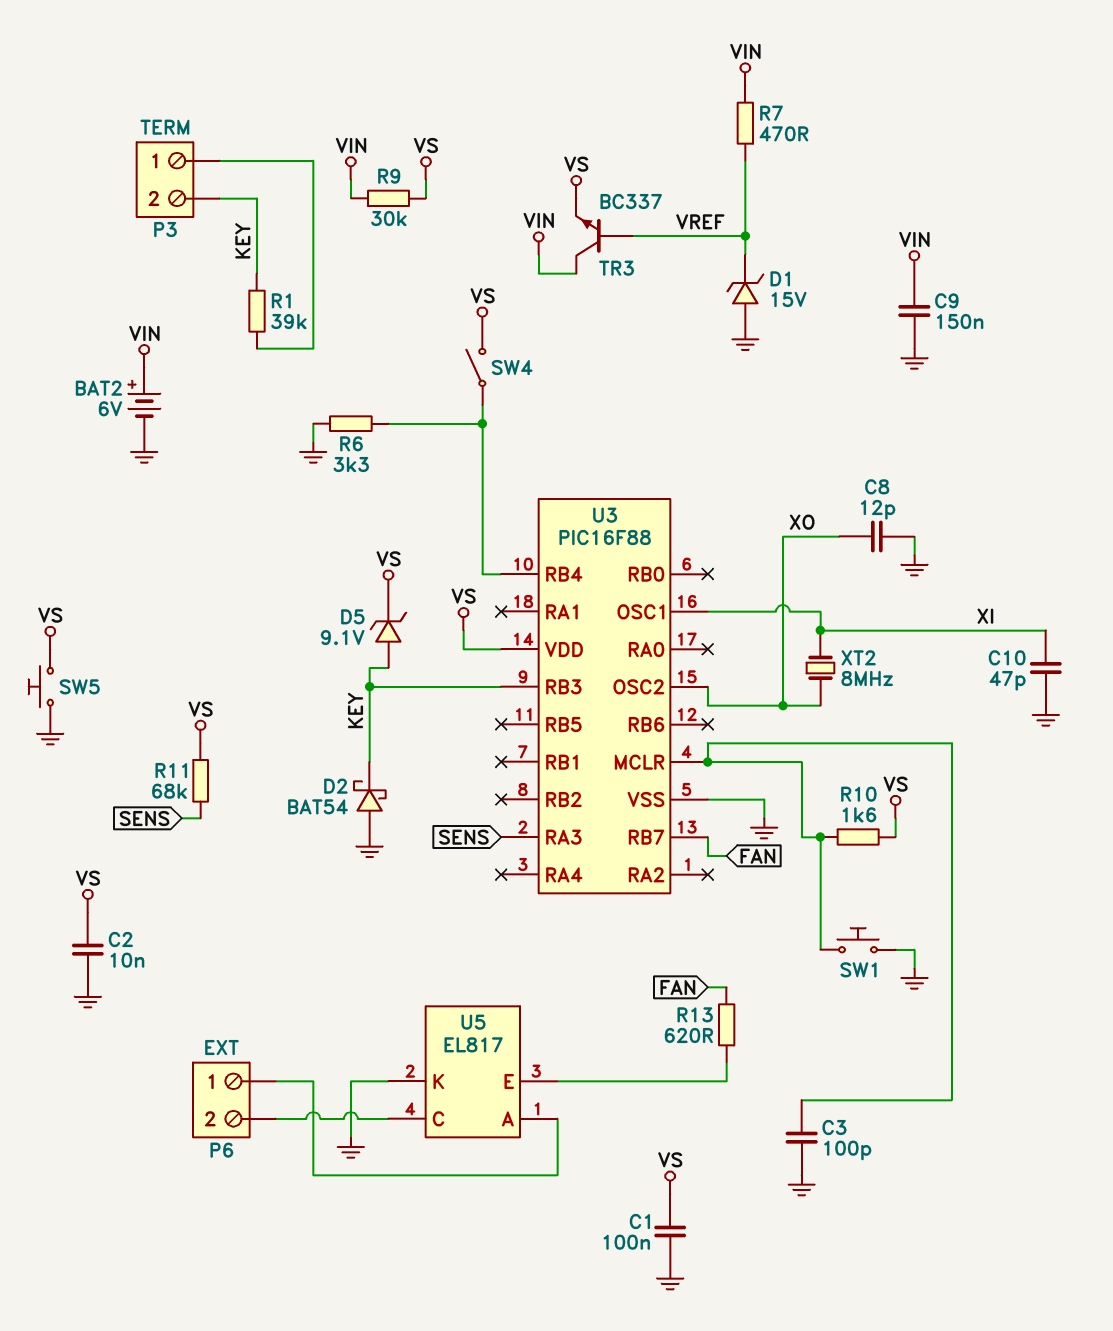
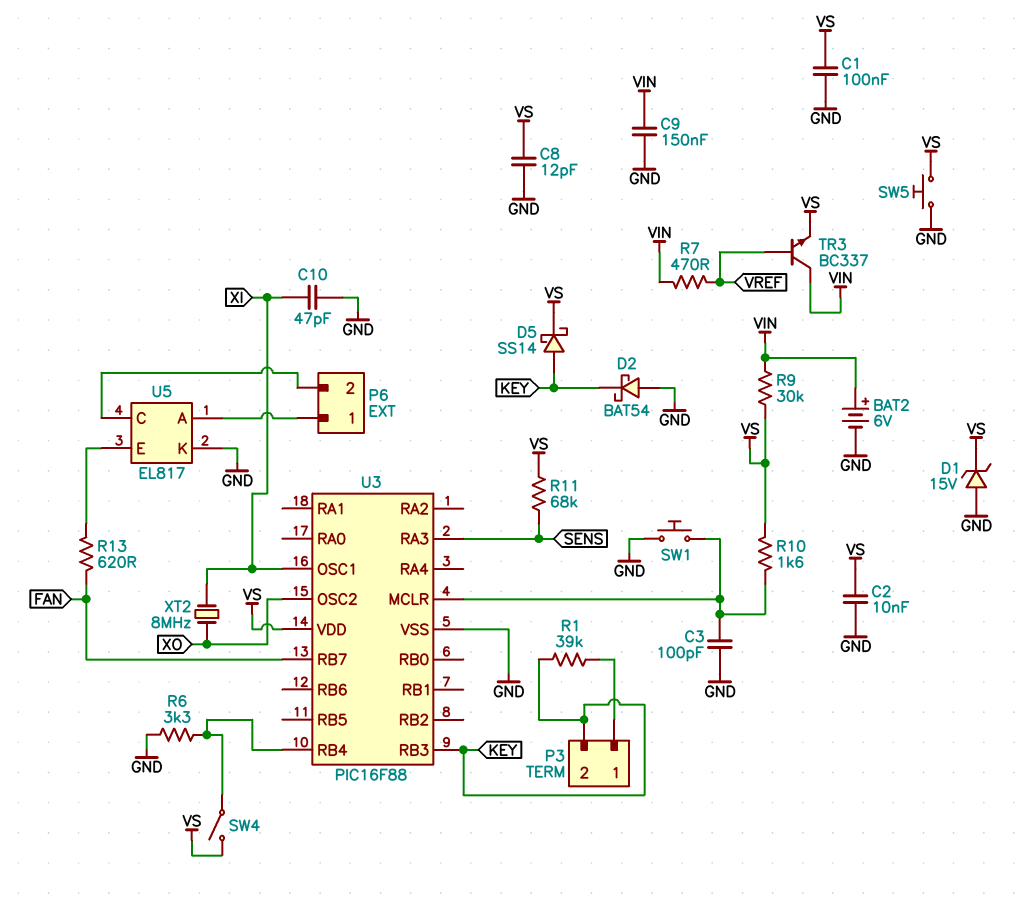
C8: 12pF (GND, XO) -> 12pF (GND, VS)
D1: zener 15V (A GND, K VREF) -> zener 15V (A GND, K VS)
D5: zener 9.1V (A KEY, K VS) -> schottky SS14 (A KEY, K VS)

